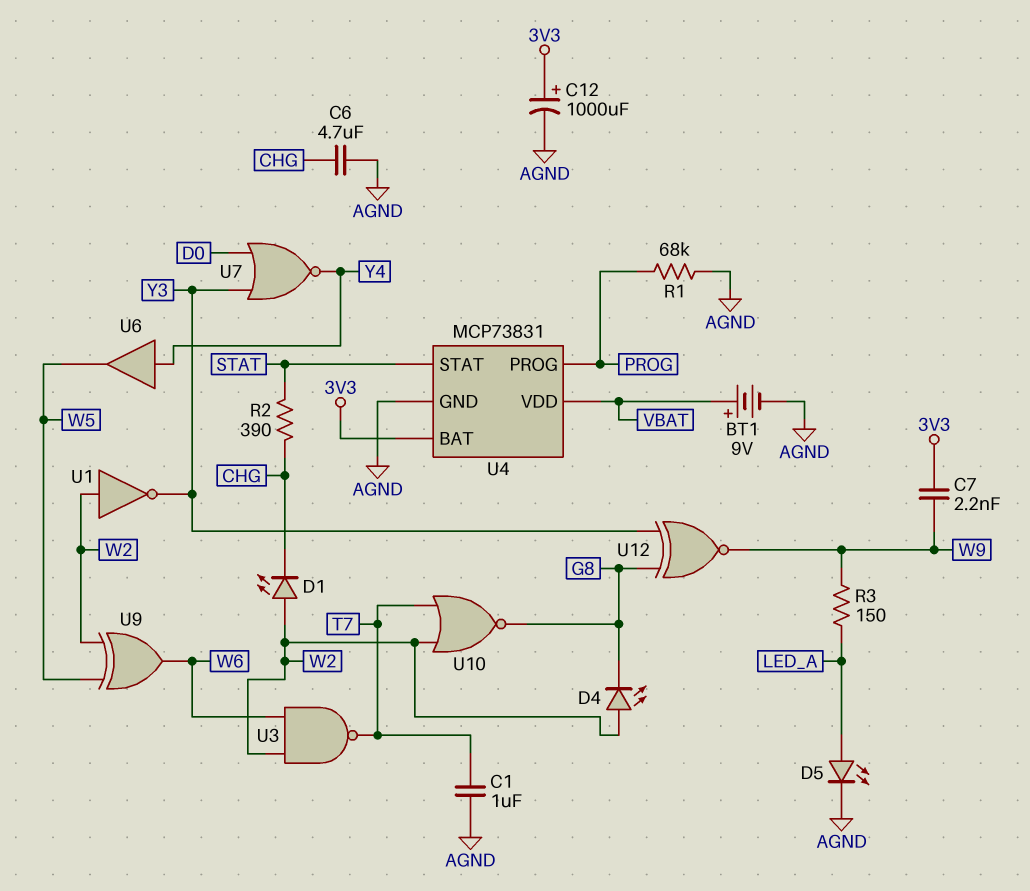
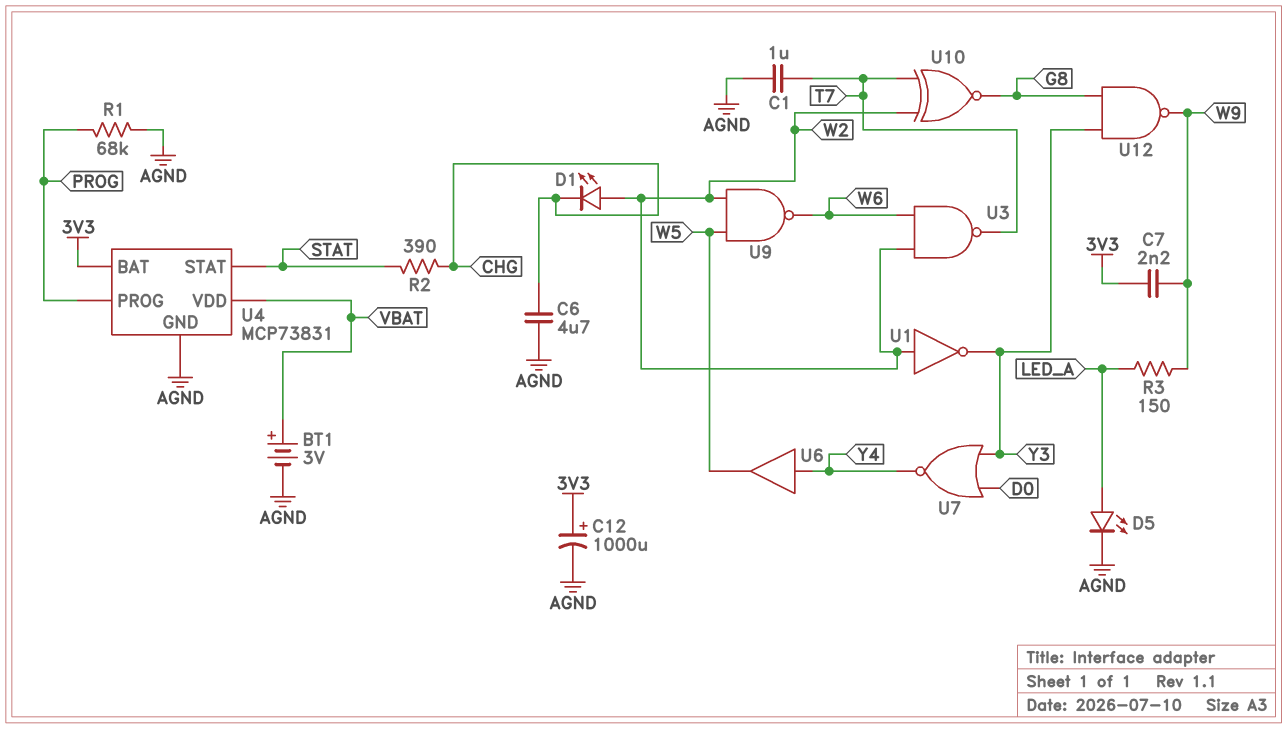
BT1: 9V (plus VBAT, minus AGND) -> 3V (plus VBAT, minus AGND)
D4: LED (A W2, K G8) -> none
U9: XOR (in W2, in W5, out W6) -> NAND (in W2, in W5, out W6)
U10: NOR (in T7, in W2, out G8) -> XNOR (in T7, in W2, out G8)
U12: XNOR (in G8, in Y3, out W9) -> NAND (in G8, in Y3, out W9)

